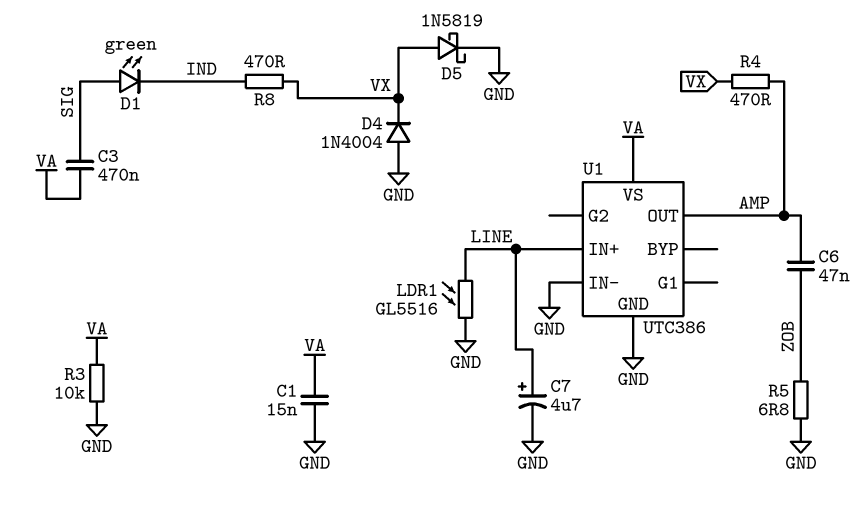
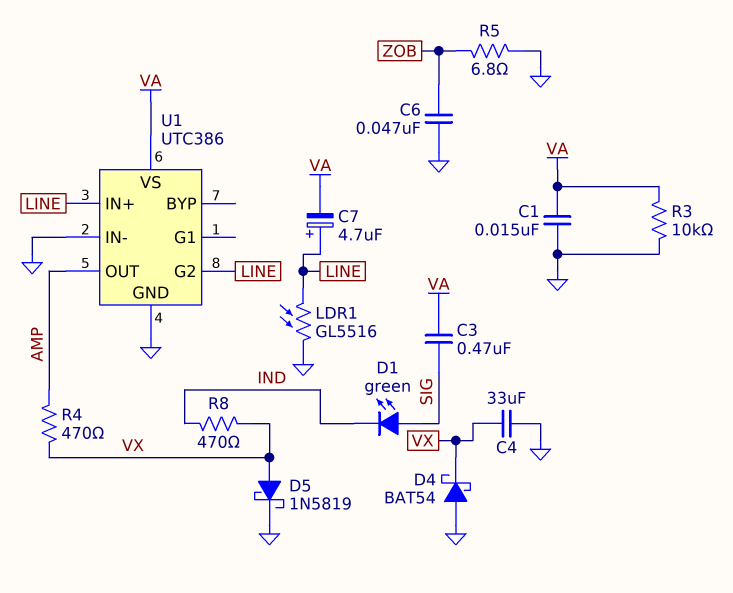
C4: none -> 33uF (GND, VX)
C6: 47nF (AMP, ZOB) -> 47nF (GND, ZOB)
C7: 4.7uF (plus LINE, minus GND) -> 4.7uF (plus LINE, minus VA)
D4: diode 1N4004 (A GND, K VX) -> schottky BAT54 (A GND, K VX)
U1 pin G2: none -> LINE

